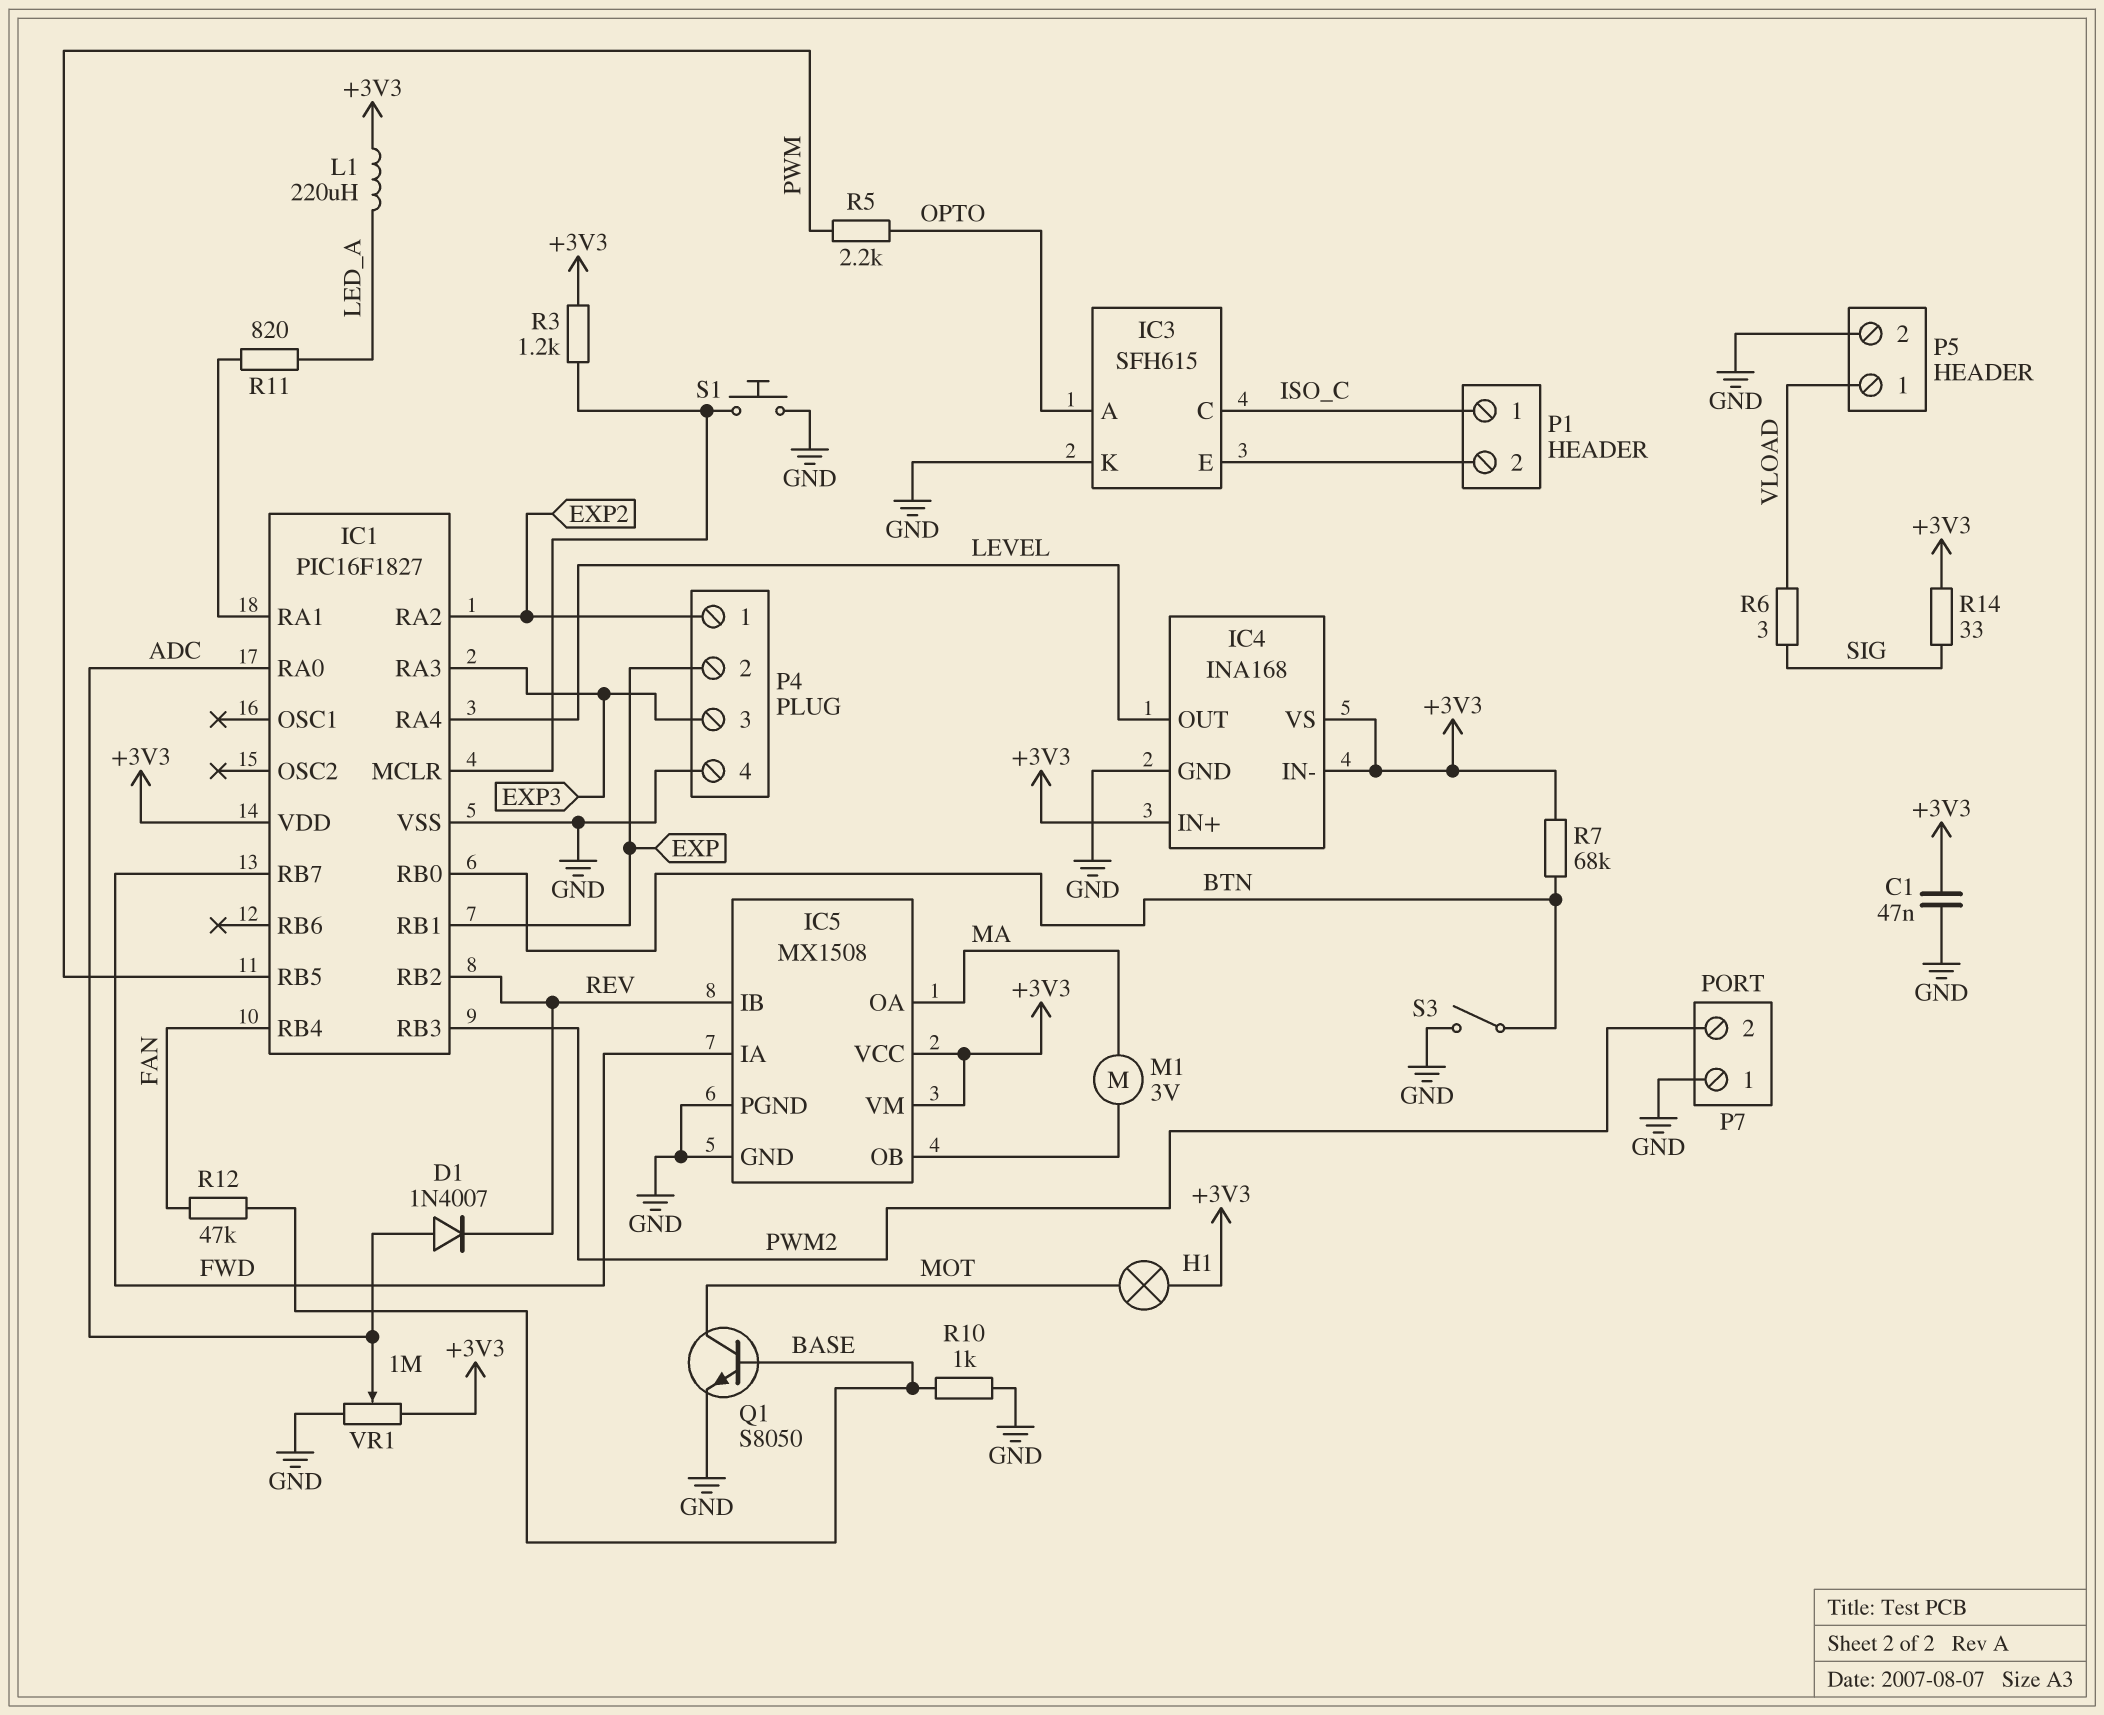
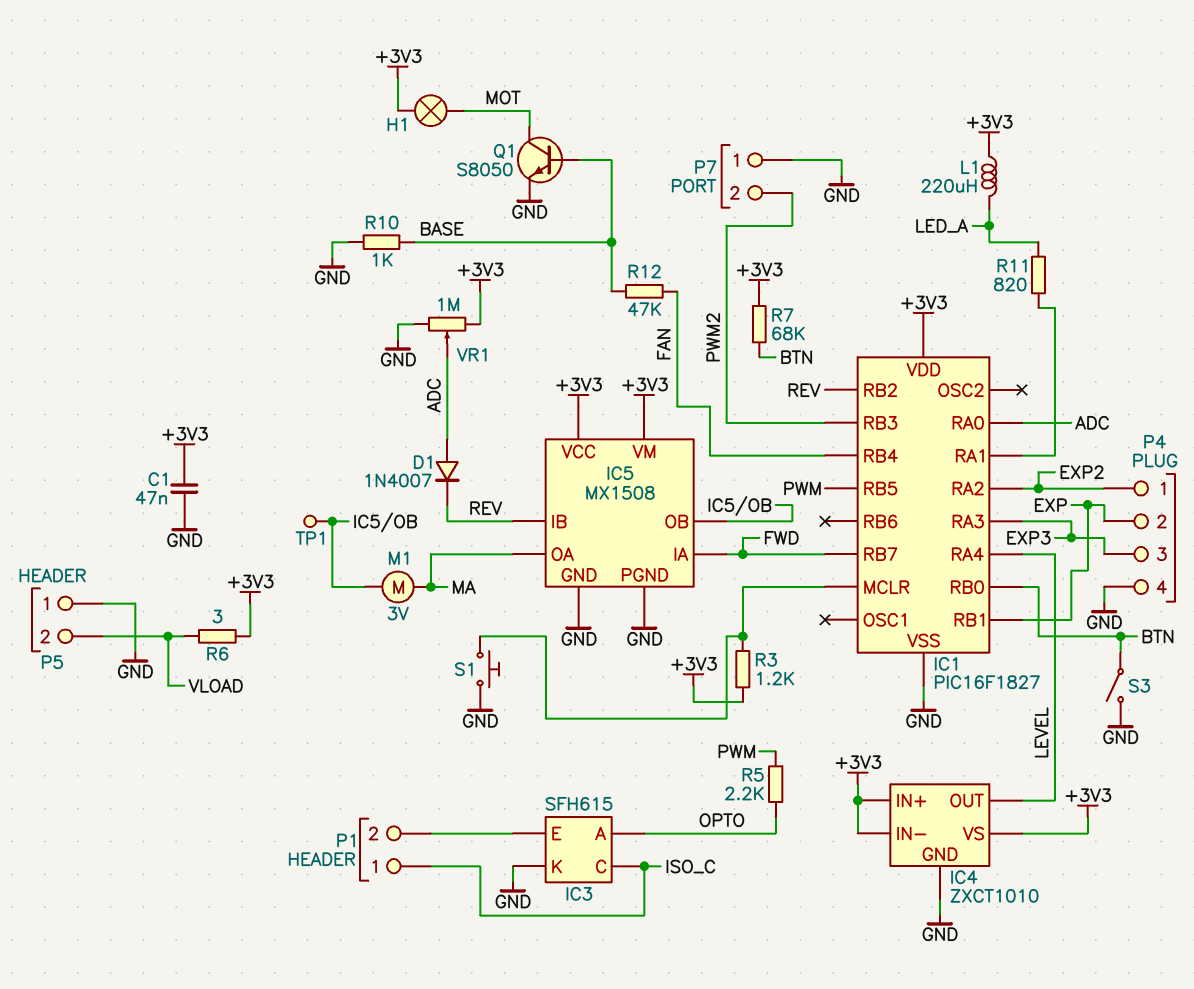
IC4: INA168 -> ZXCT1010
P5 pin 1: VLOAD -> GND
P5 pin 2: GND -> VLOAD
R6: 3 (SIG, VLOAD) -> 3 (+3V3, VLOAD)
R14: 33 (+3V3, SIG) -> none
TP1: none -> test point (IC5/OB)

